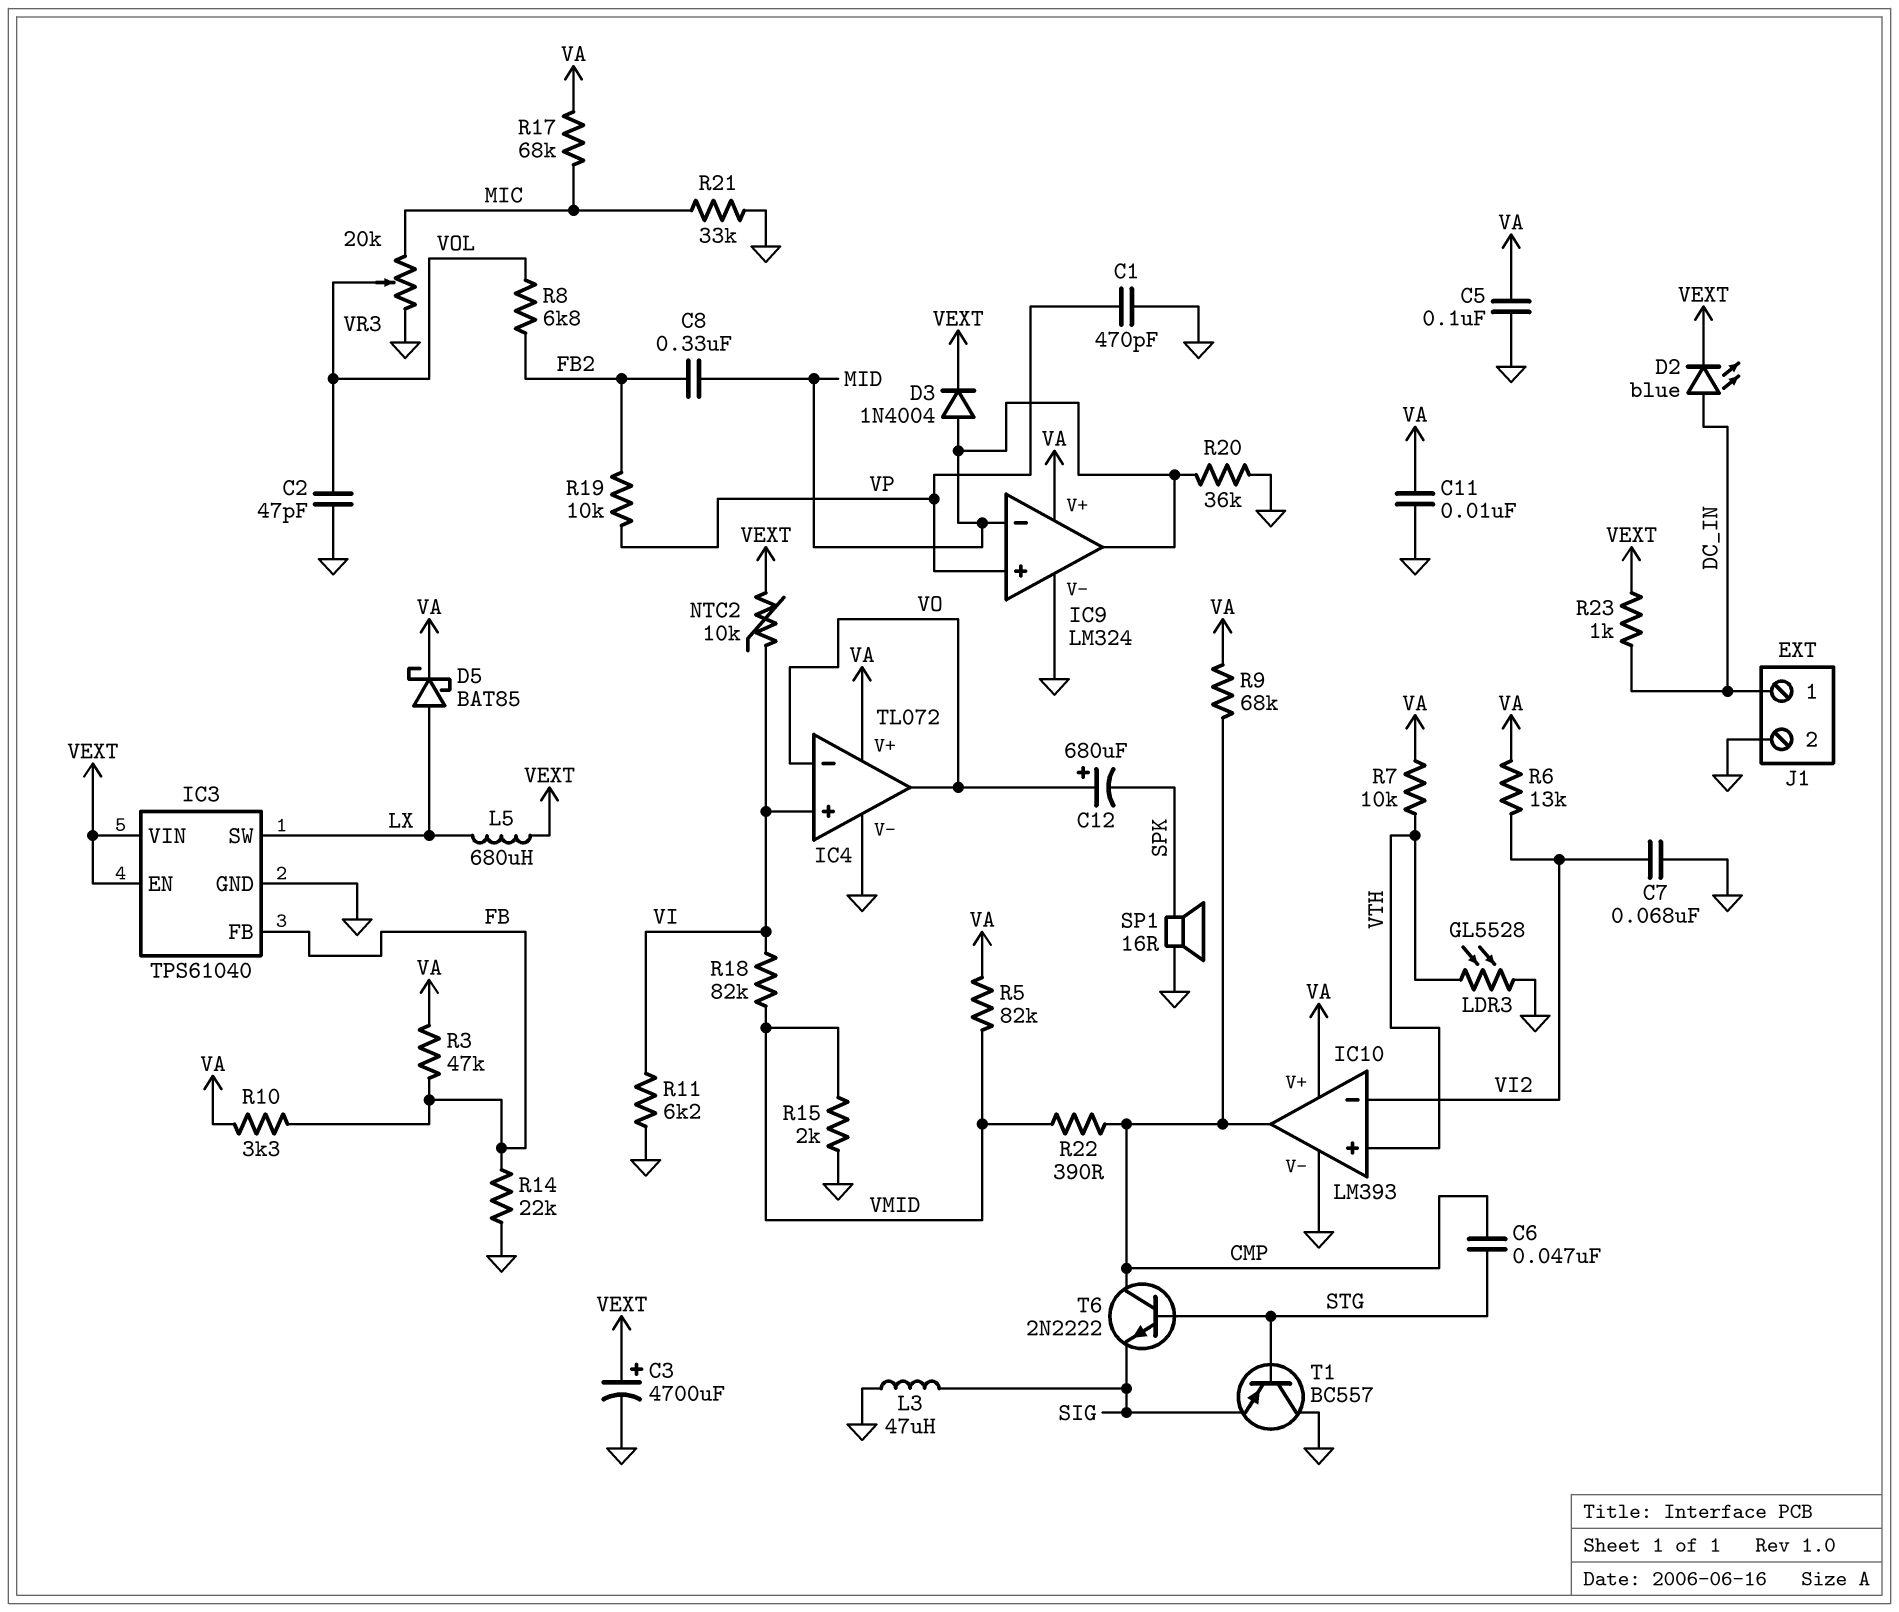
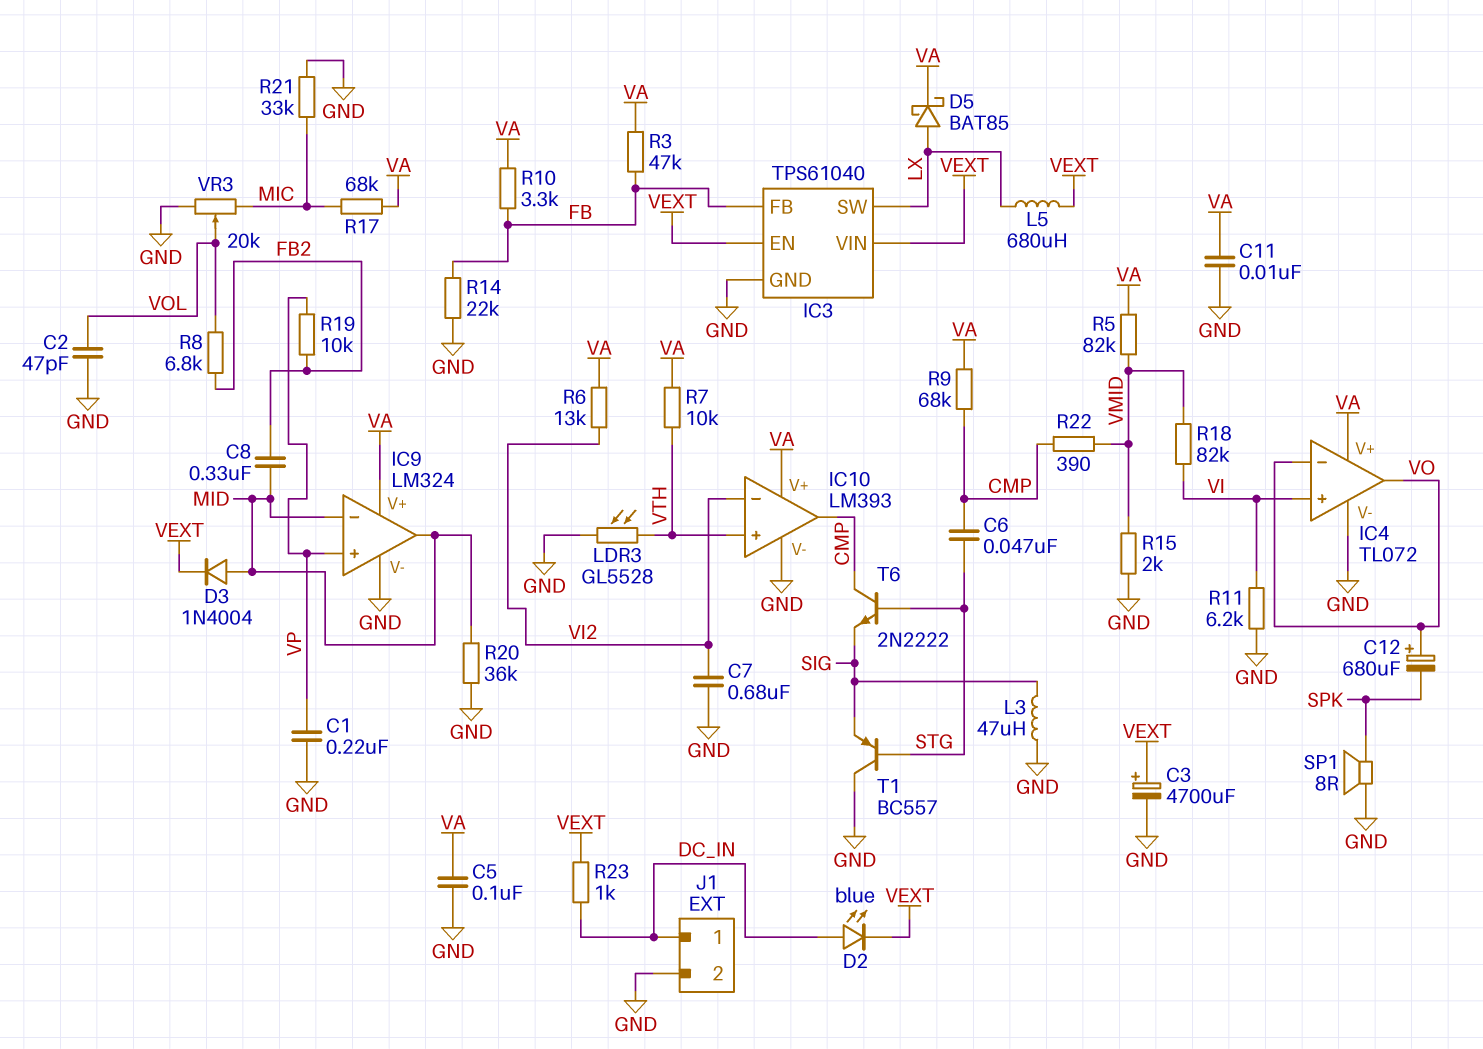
C1: 470pF (GND, VP) -> 220nF (GND, VP)
C7: 68nF (GND, VI2) -> 680nF (GND, VI2)
NTC2: 10k (VEXT, VI) -> none
SP1: speaker 16R (GND, SPK) -> speaker 8R (GND, SPK)

